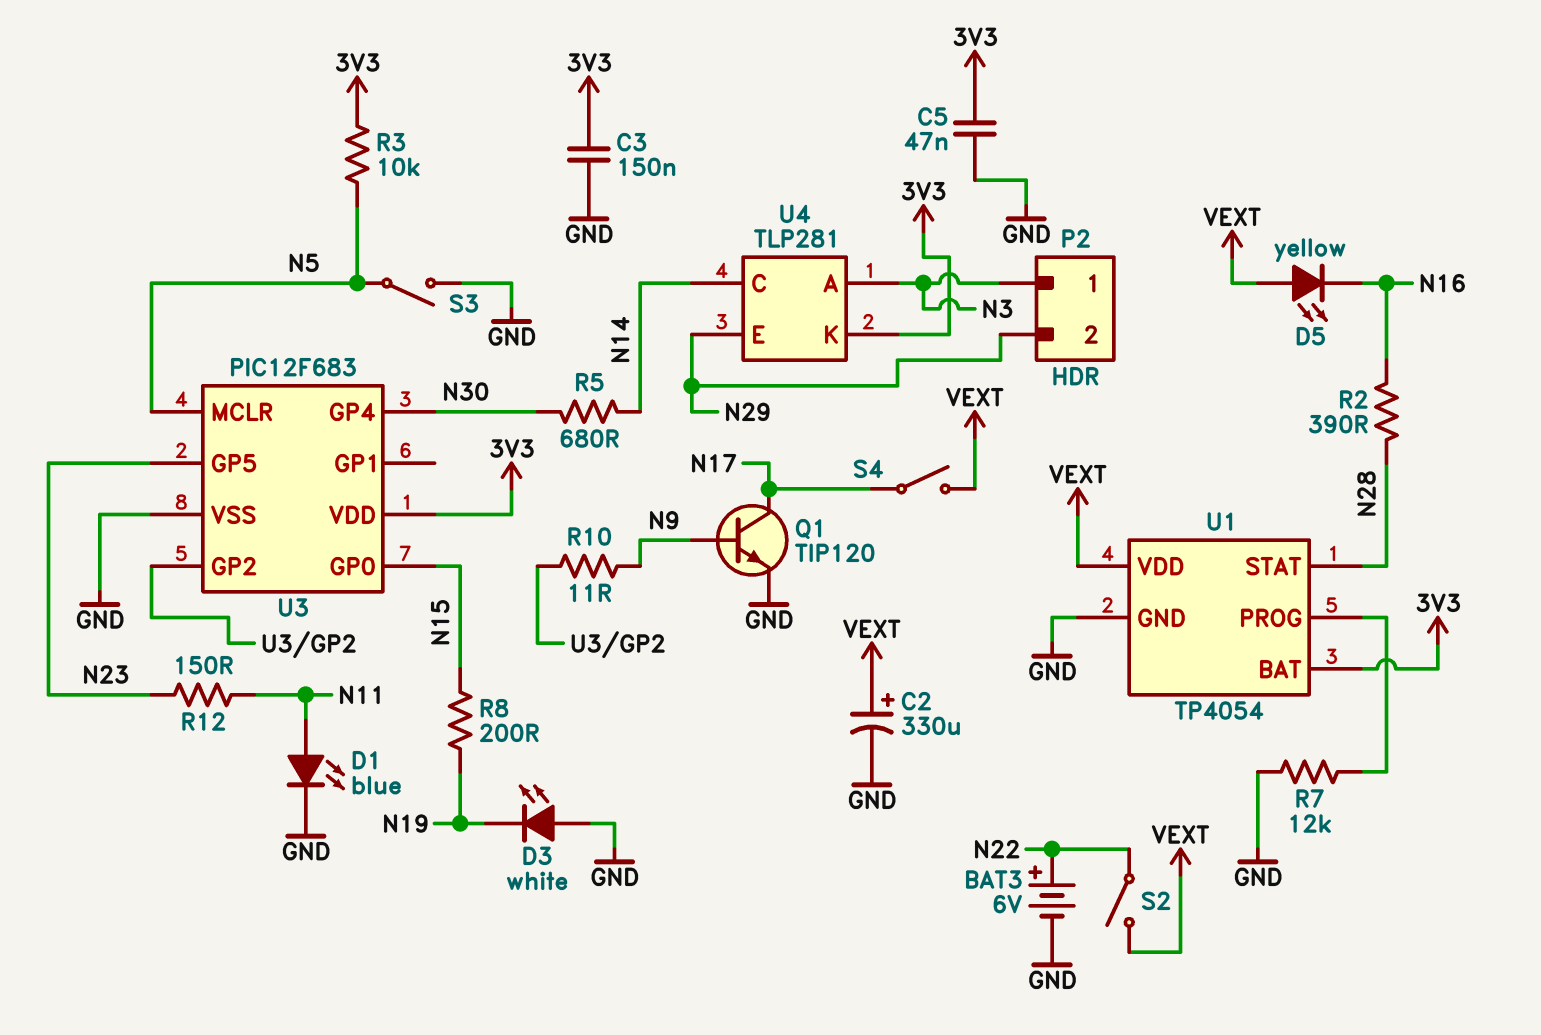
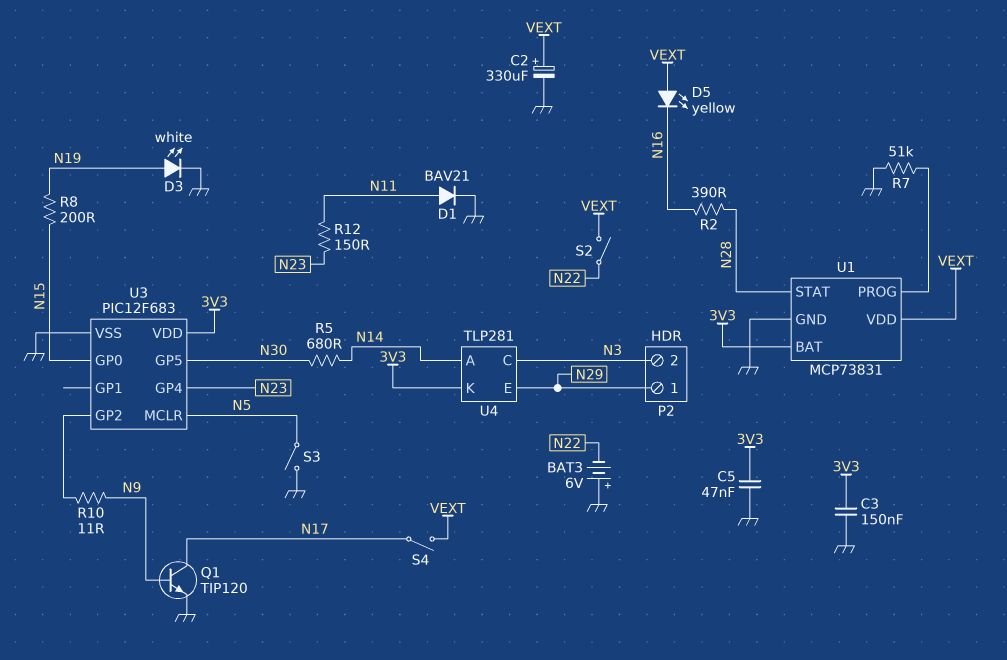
BAT3: 6V (plus N22, minus GND) -> 6V (plus GND, minus N22)
D1: LED blue (A N11, K GND) -> diode BAV21 (A N11, K GND)
D3: LED white (A GND, K N19) -> LED white (A N19, K GND)
P2 pin 1: N3 -> N29
P2 pin 2: N29 -> N3
R3: 10k (3V3, N5) -> none
R7: 12k (GND, U1/PROG) -> 51k (GND, U1/PROG)
U1: TP4054 -> MCP73831
U3 pin GP4: N30 -> N23
U3 pin GP5: N23 -> N30
U4 pin A: N3 -> N14
U4 pin C: N14 -> N3

